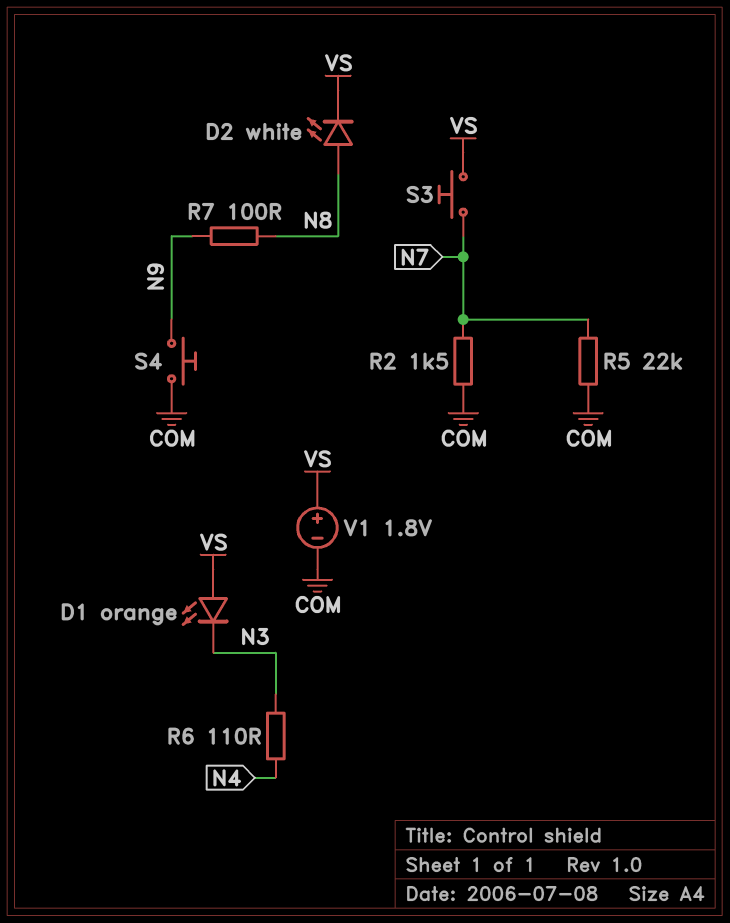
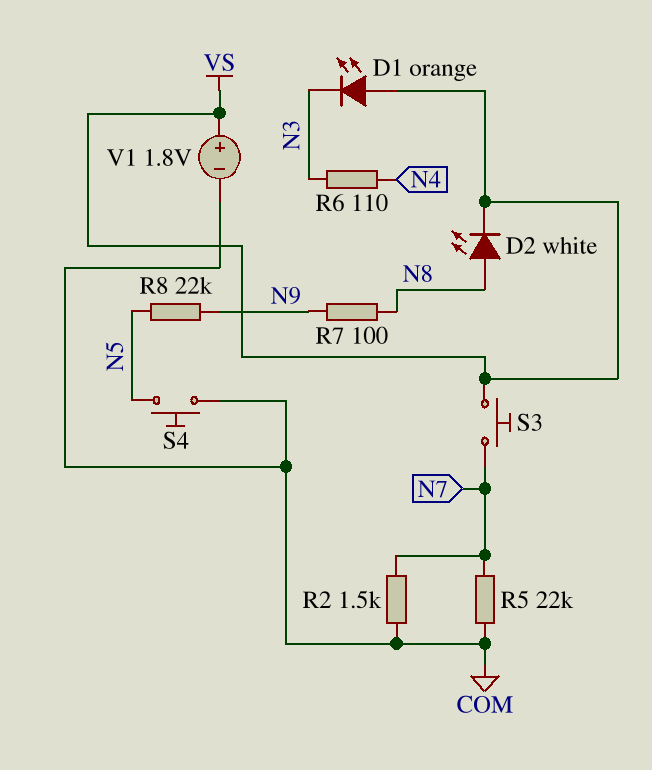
R8: none -> 22k (N5, N9)
S4: button (COM, N9) -> button (COM, N5)

